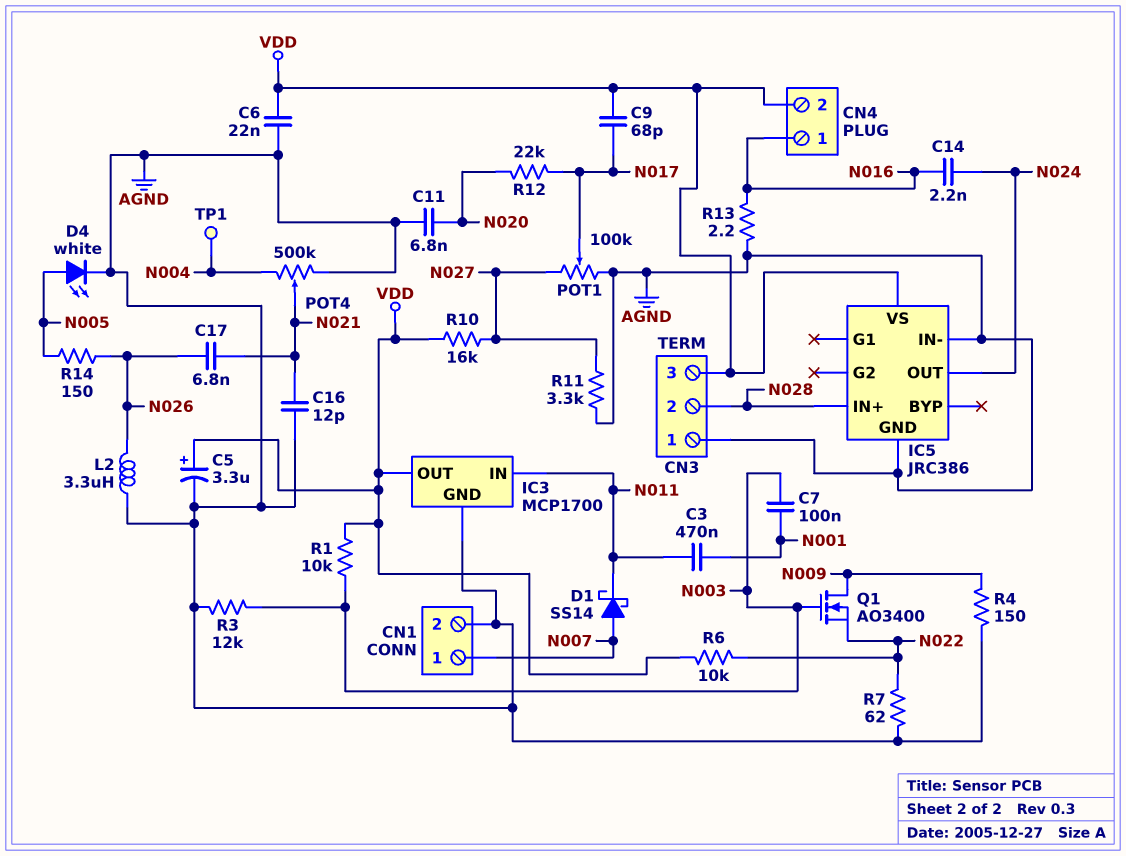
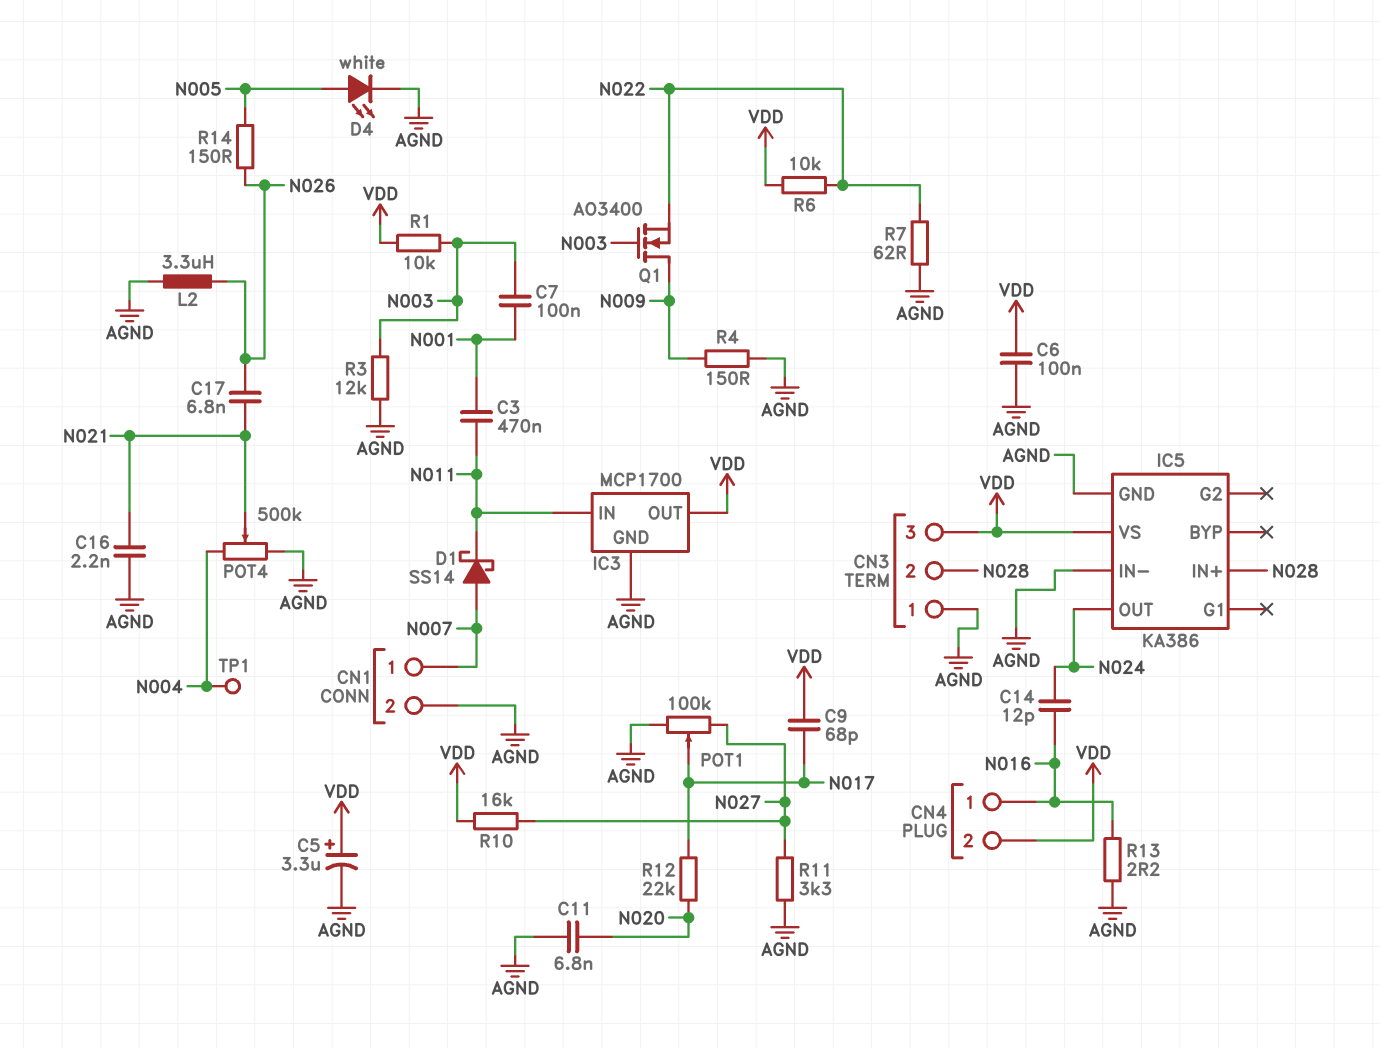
C6: 22nF (AGND, VDD) -> 100nF (AGND, VDD)
C14: 2.2nF (N016, N024) -> 12pF (N016, N024)
C16: 12pF (AGND, N021) -> 2.2nF (AGND, N021)
IC5: JRC386 -> KA386

